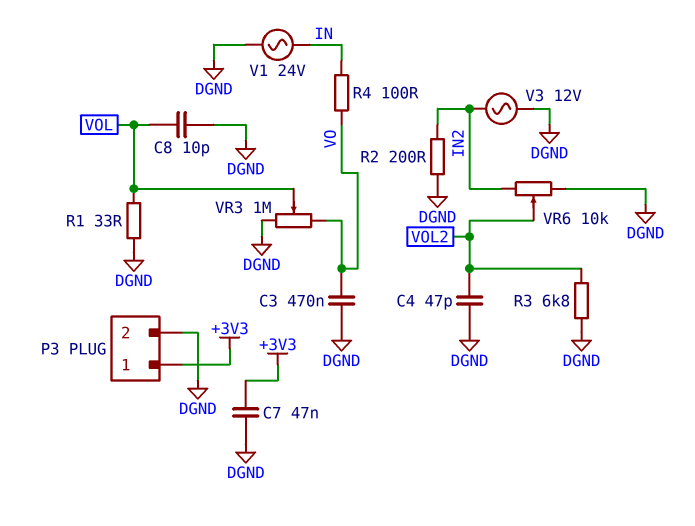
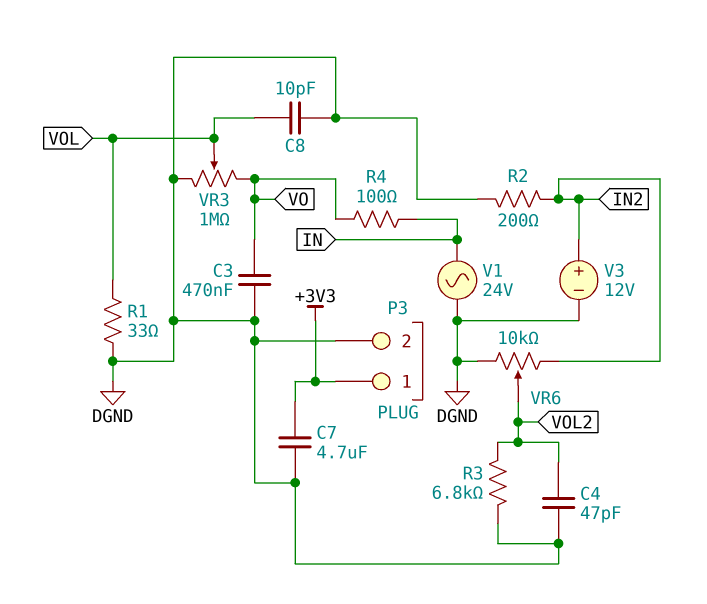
C7: 47nF (+3V3, DGND) -> 4.7uF (+3V3, DGND)
V3: AC 12V (DGND, IN2) -> 12V (plus IN2, minus DGND)

